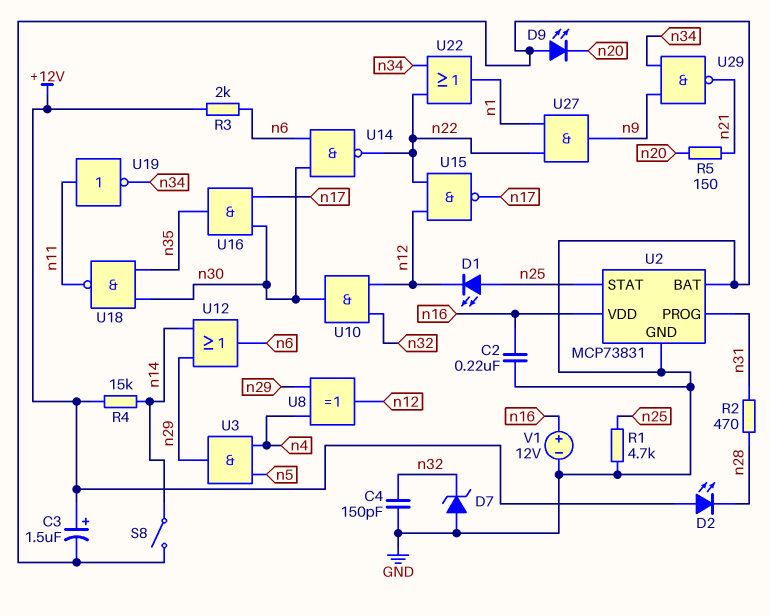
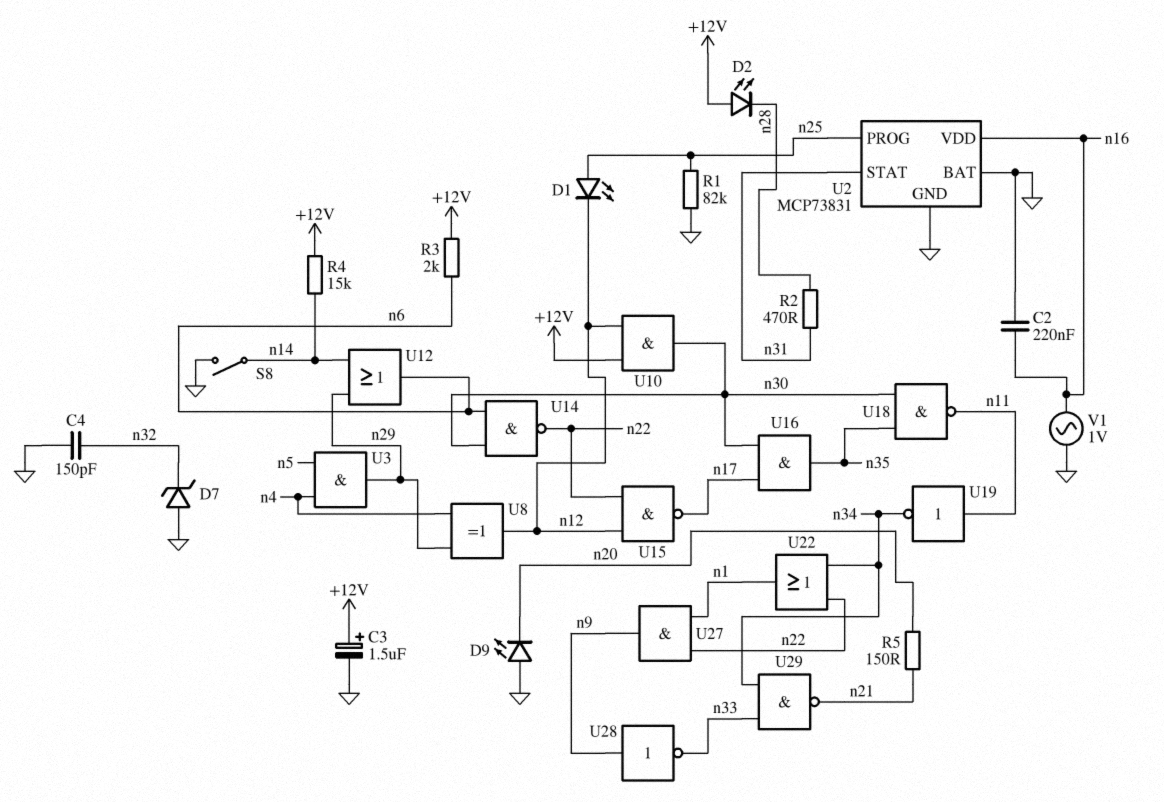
R1: 4.7k (GND, n25) -> 82k (GND, n25)
U2 pin PROG: n31 -> n25
U2 pin STAT: n25 -> n31
U10: AND (in n12, in n32, out n30) -> AND (in +12V, in n12, out n30)
U28: none -> NOT (in n9, out n33)
U29: NAND (in n9, in n34, out n21) -> NAND (in n33, in n34, out n21)
V1: 12V (plus n16, minus GND) -> AC 1V (GND, n16)

